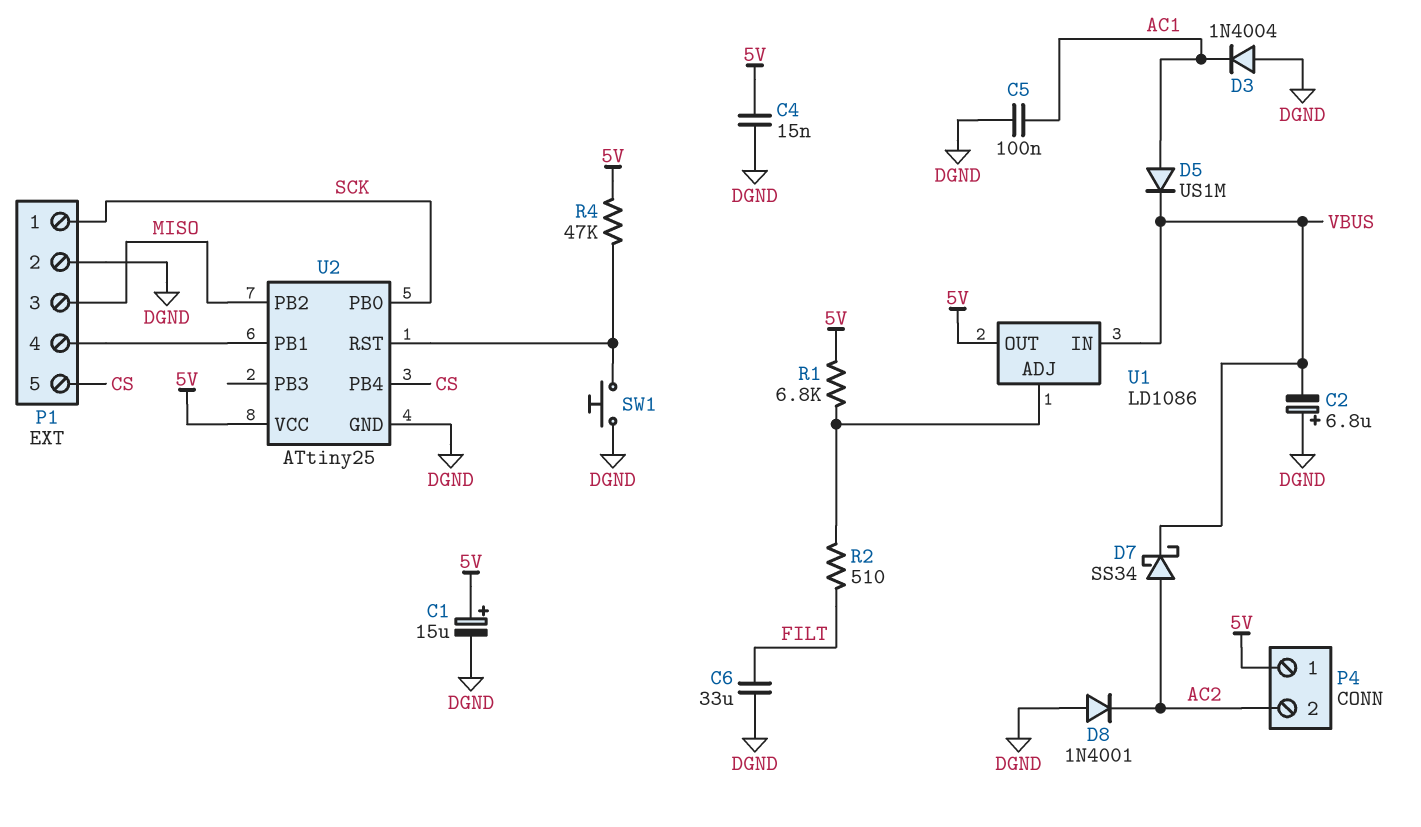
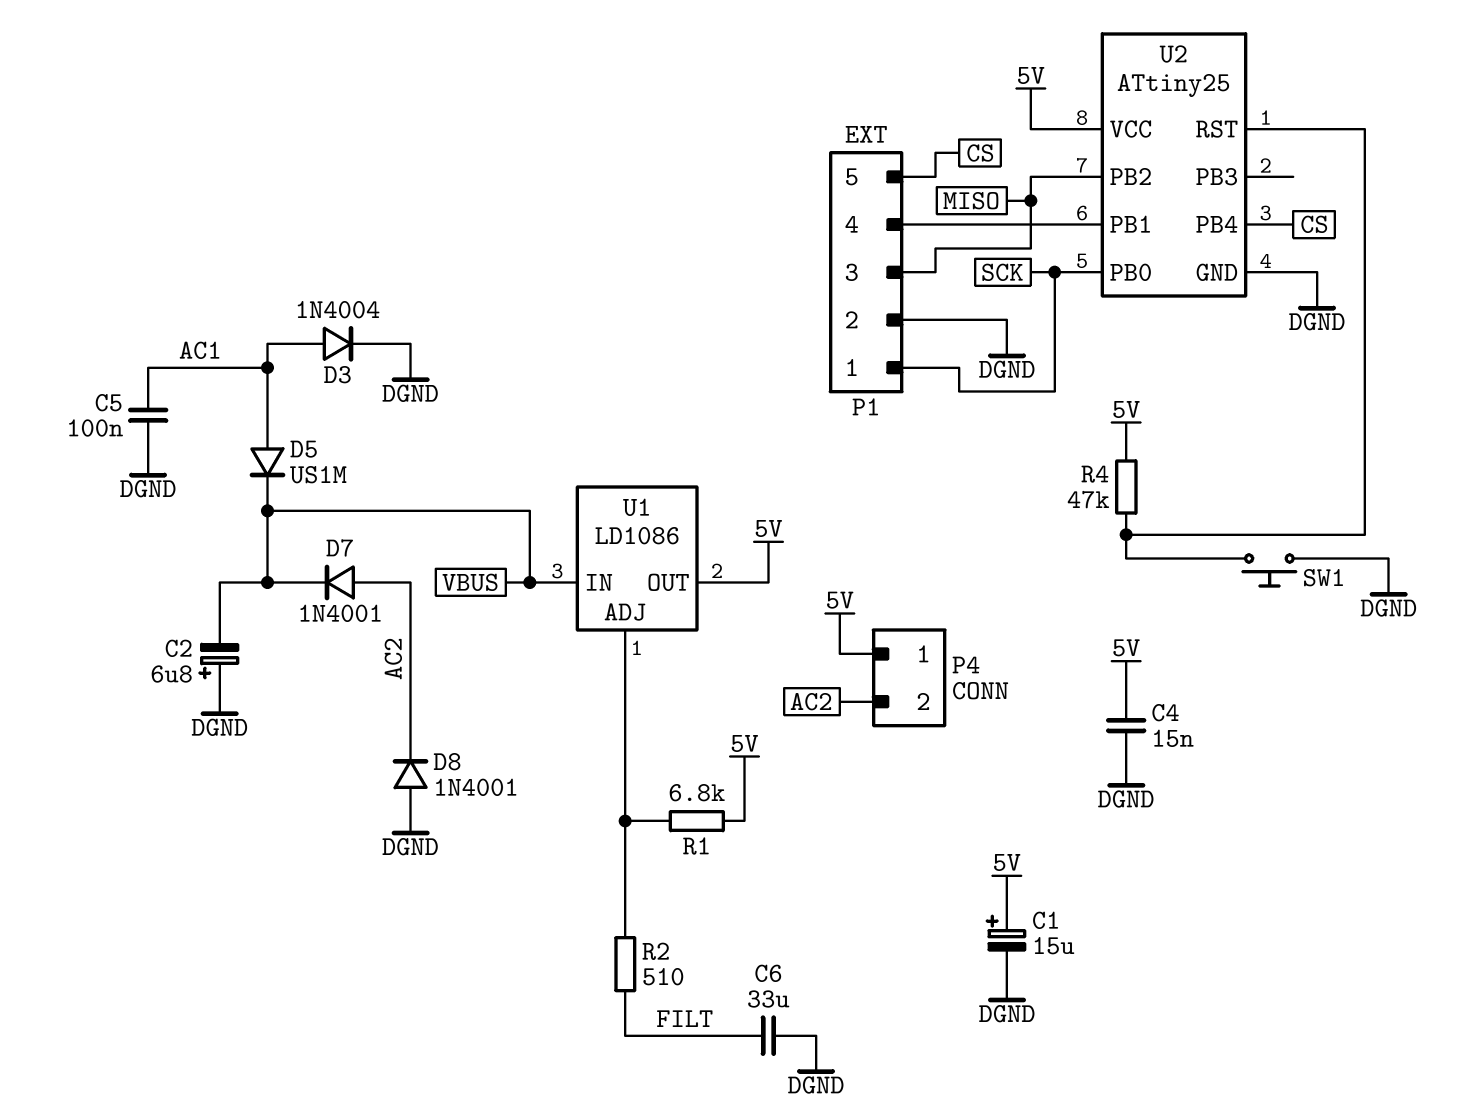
D3: diode 1N4004 (A DGND, K AC1) -> diode 1N4004 (A AC1, K DGND)
D7: schottky SS34 (A AC2, K VBUS) -> diode 1N4001 (A AC2, K VBUS)

